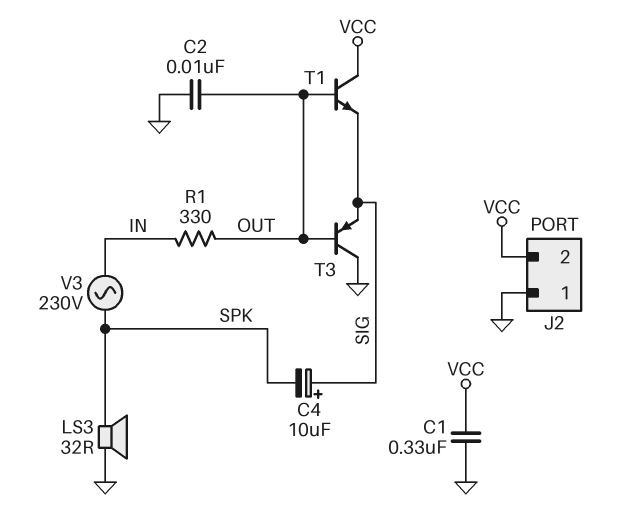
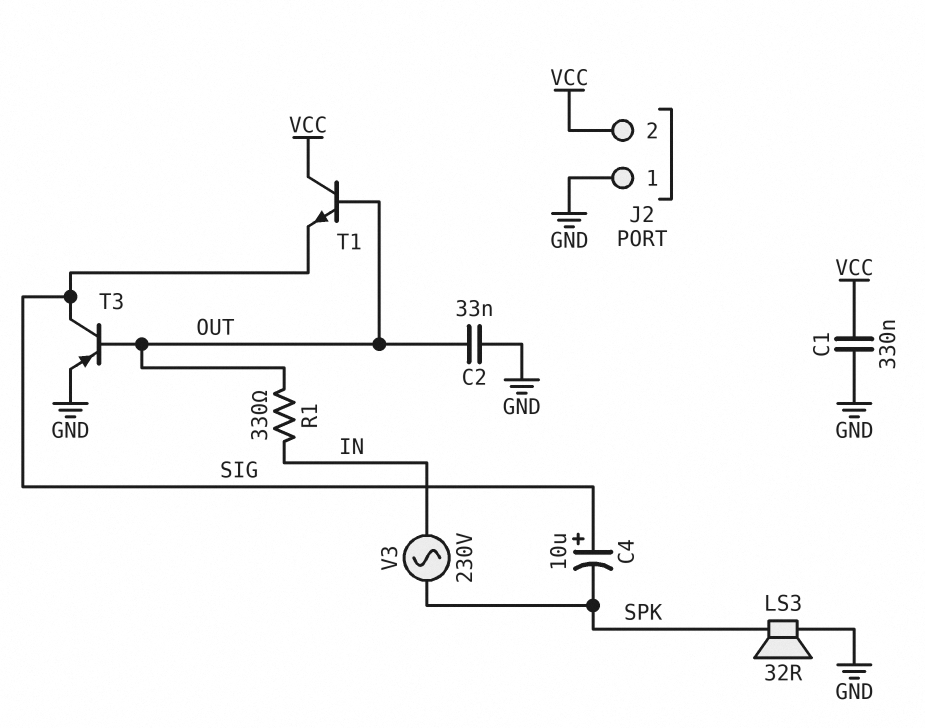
C2: 10nF (GND, OUT) -> 33nF (GND, OUT)
T3: PNP (B OUT, C GND, E SIG) -> PNP (B OUT, C SIG, E GND)

